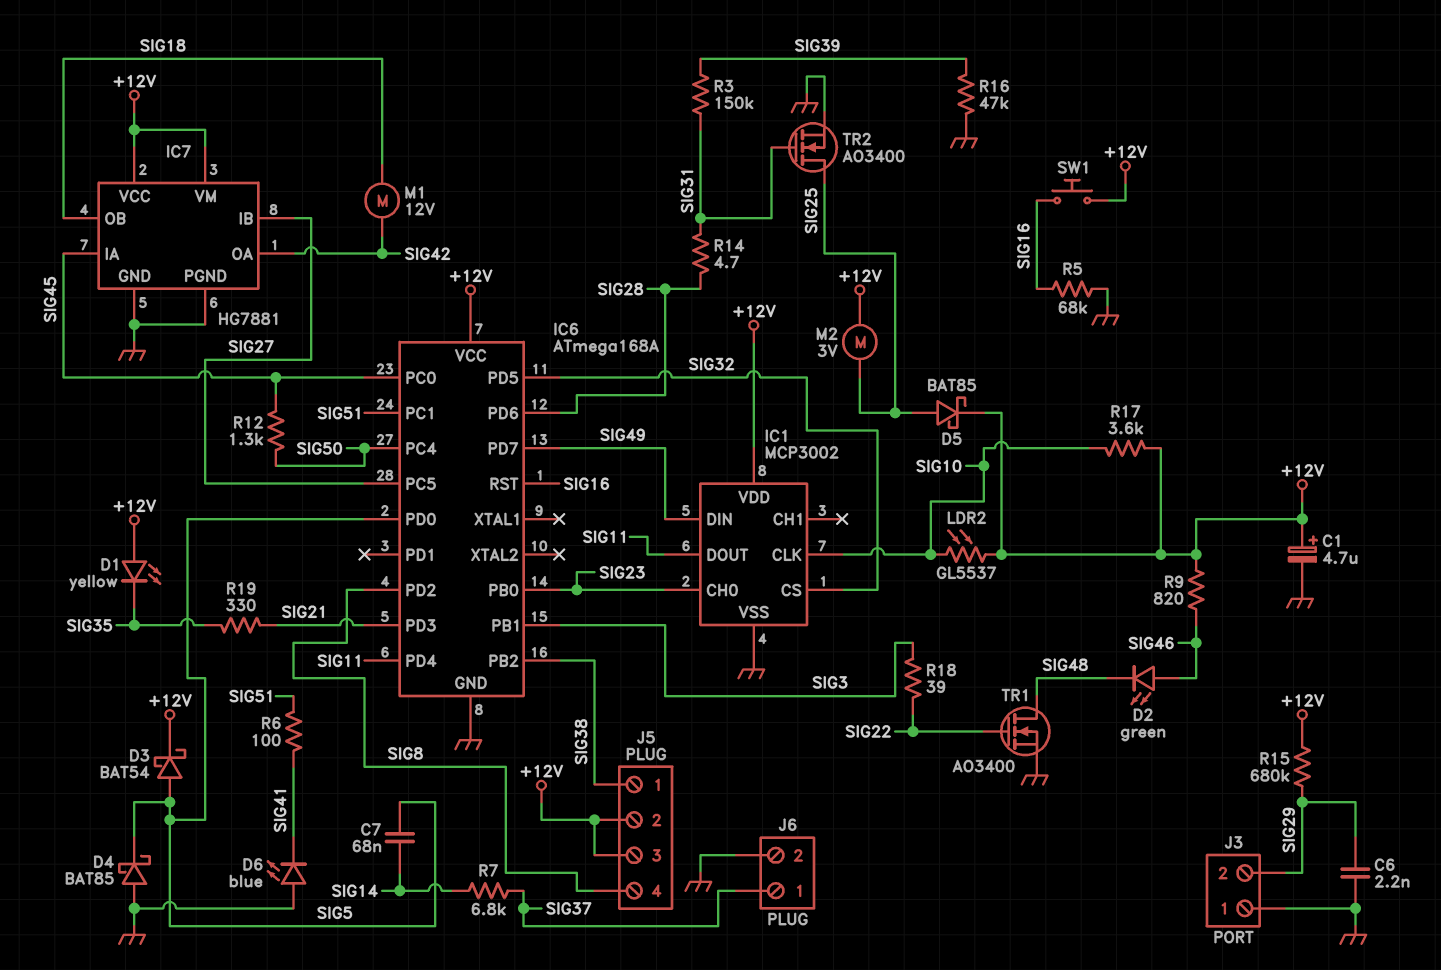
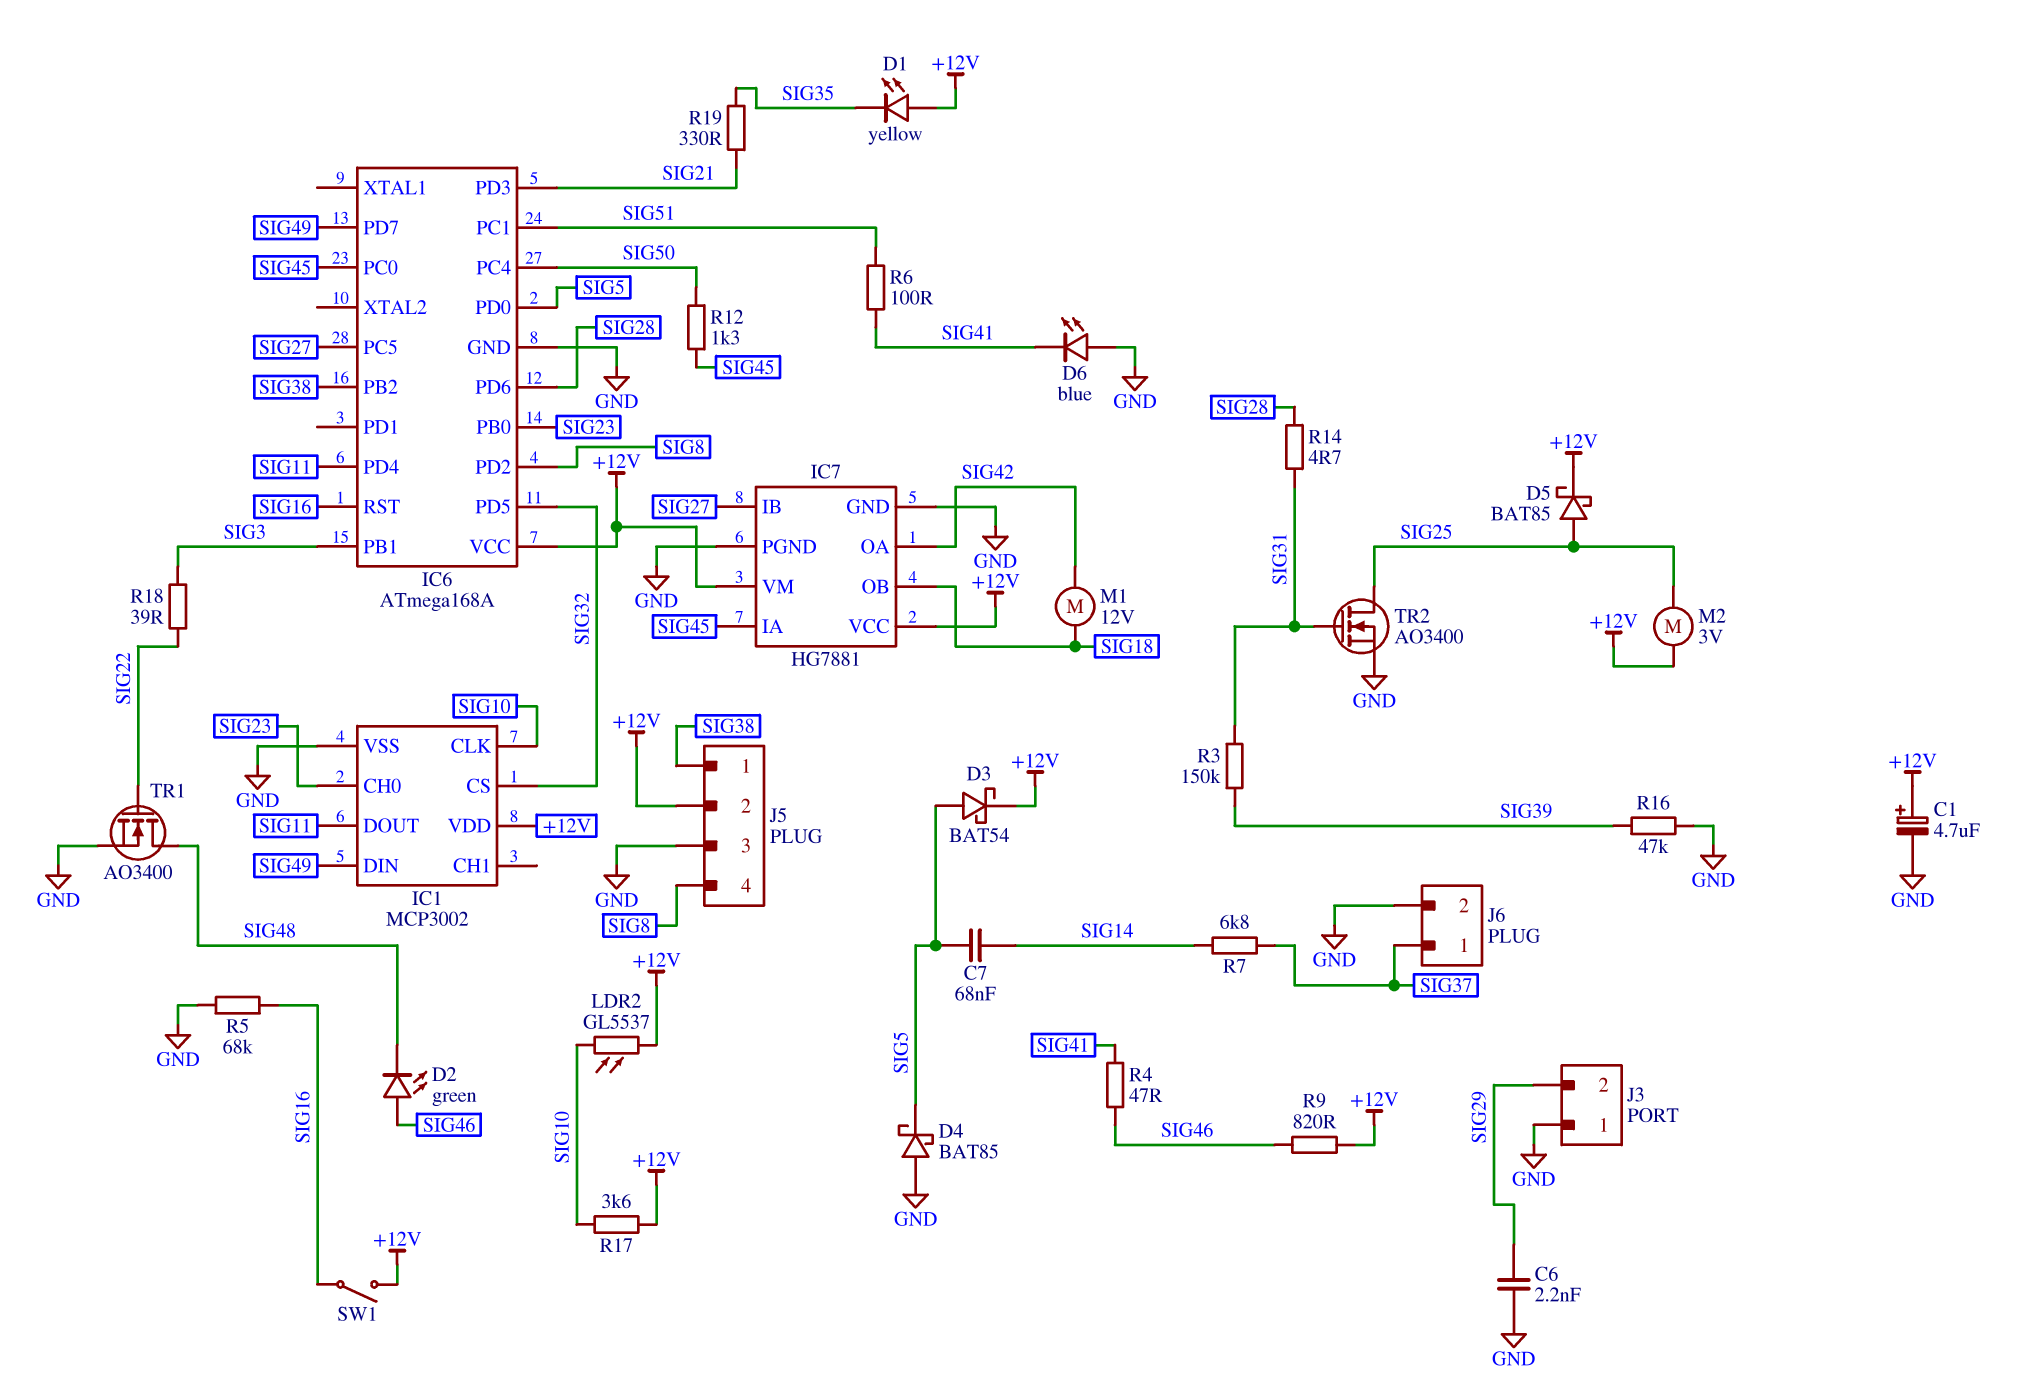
J5 pin 3: +12V -> GND
R4: none -> 47 (SIG41, SIG46)
R15: 680k (+12V, SIG29) -> none
SW1: button (+12V, SIG16) -> switch (+12V, SIG16)

